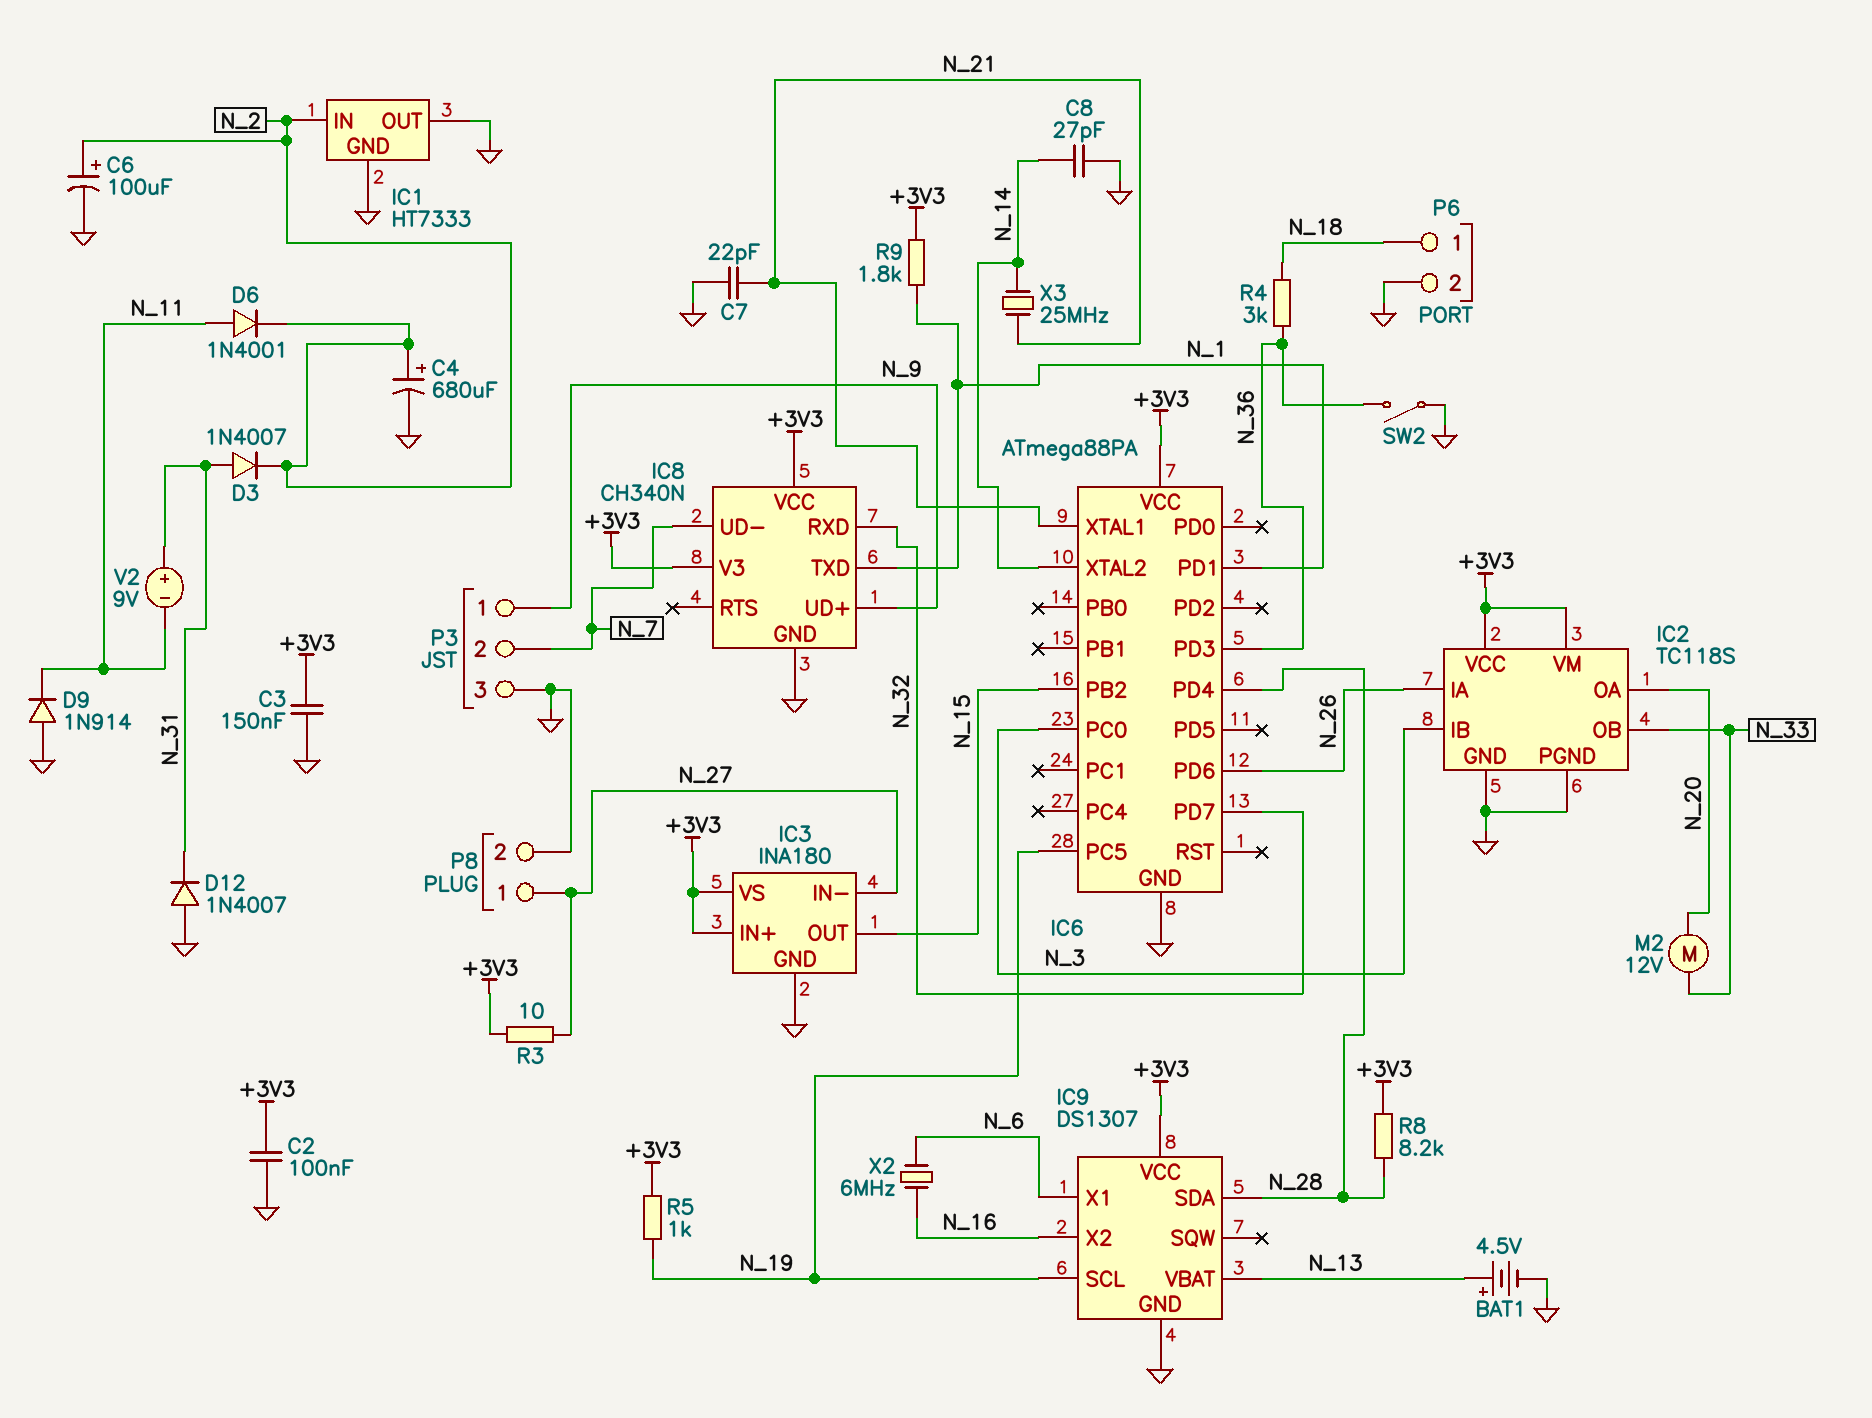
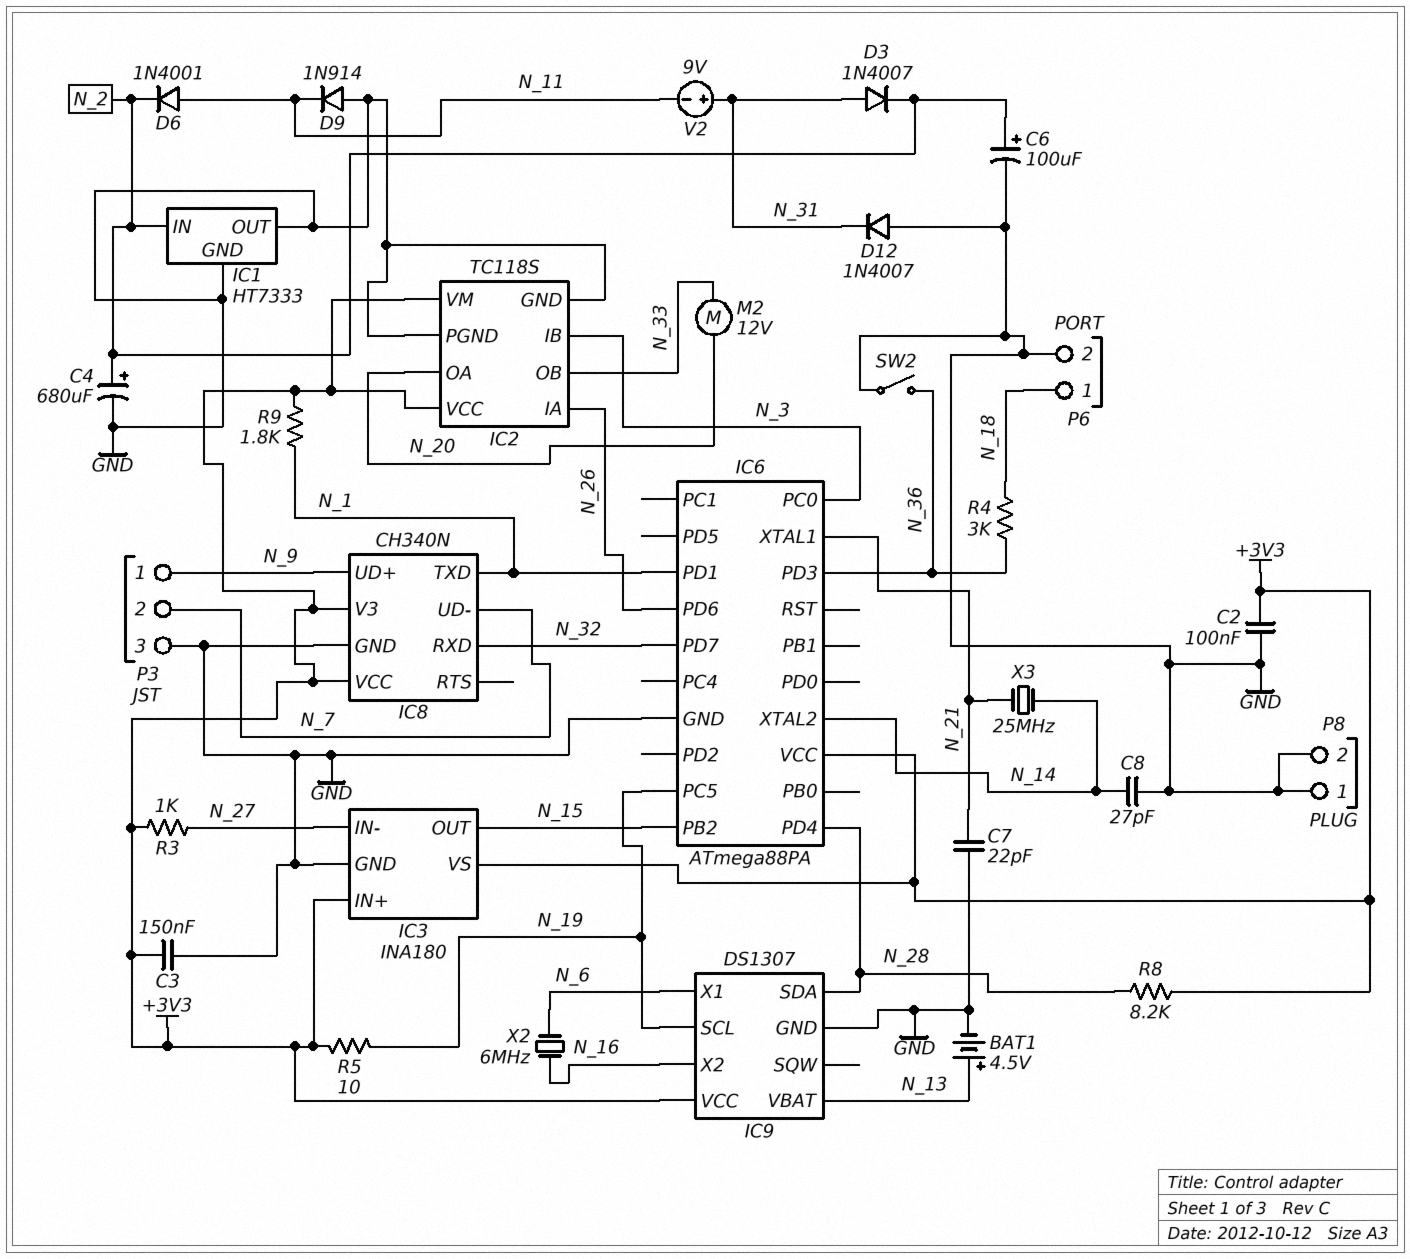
P8 pin 1: N_27 -> GND
R3: 10 (+3V3, N_27) -> 1k (+3V3, N_27)
R5: 1k (+3V3, N_19) -> 10 (+3V3, N_19)

